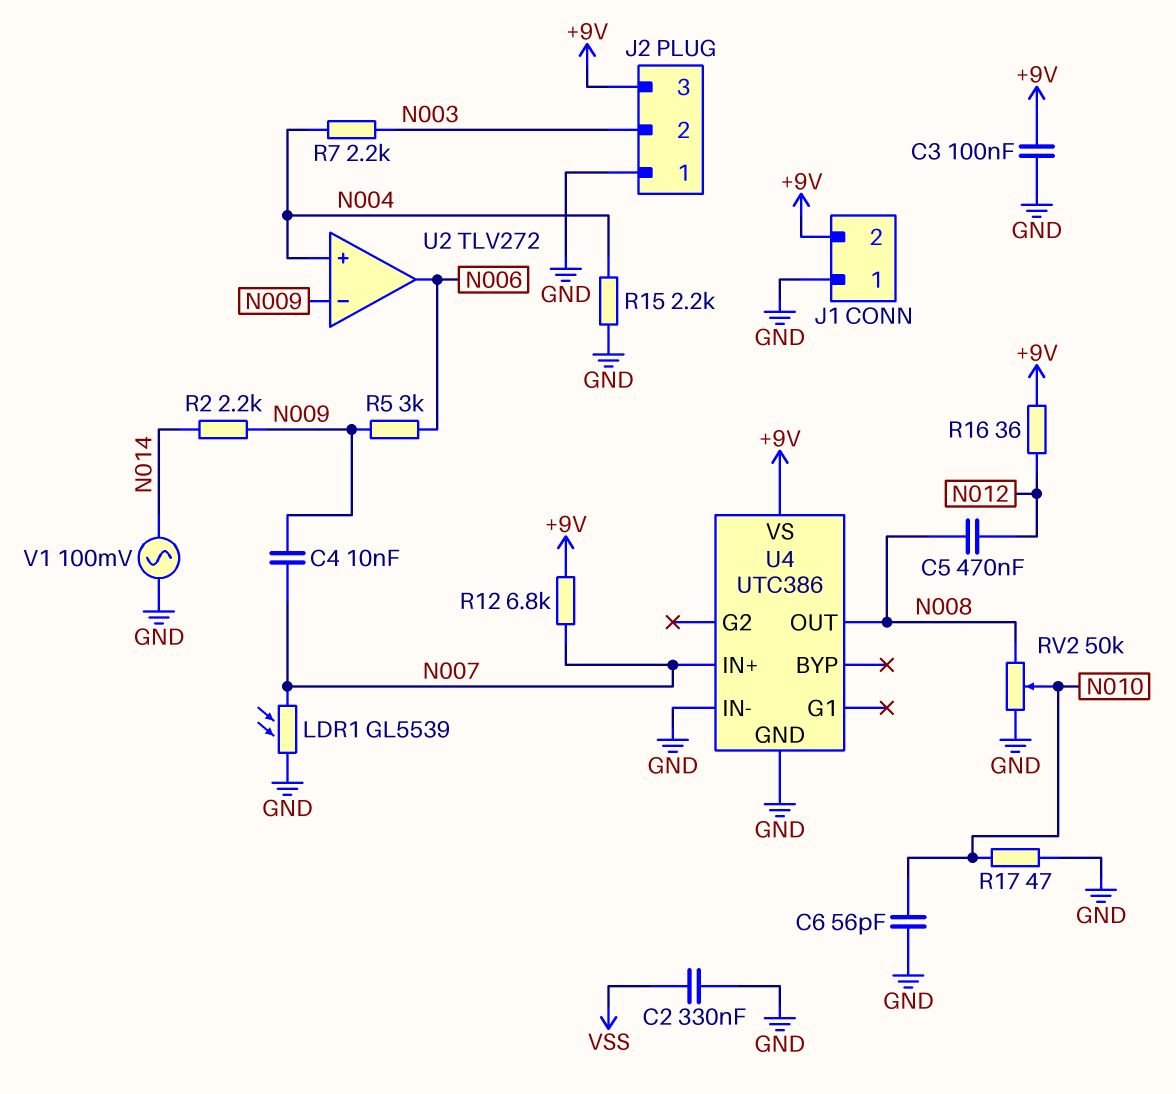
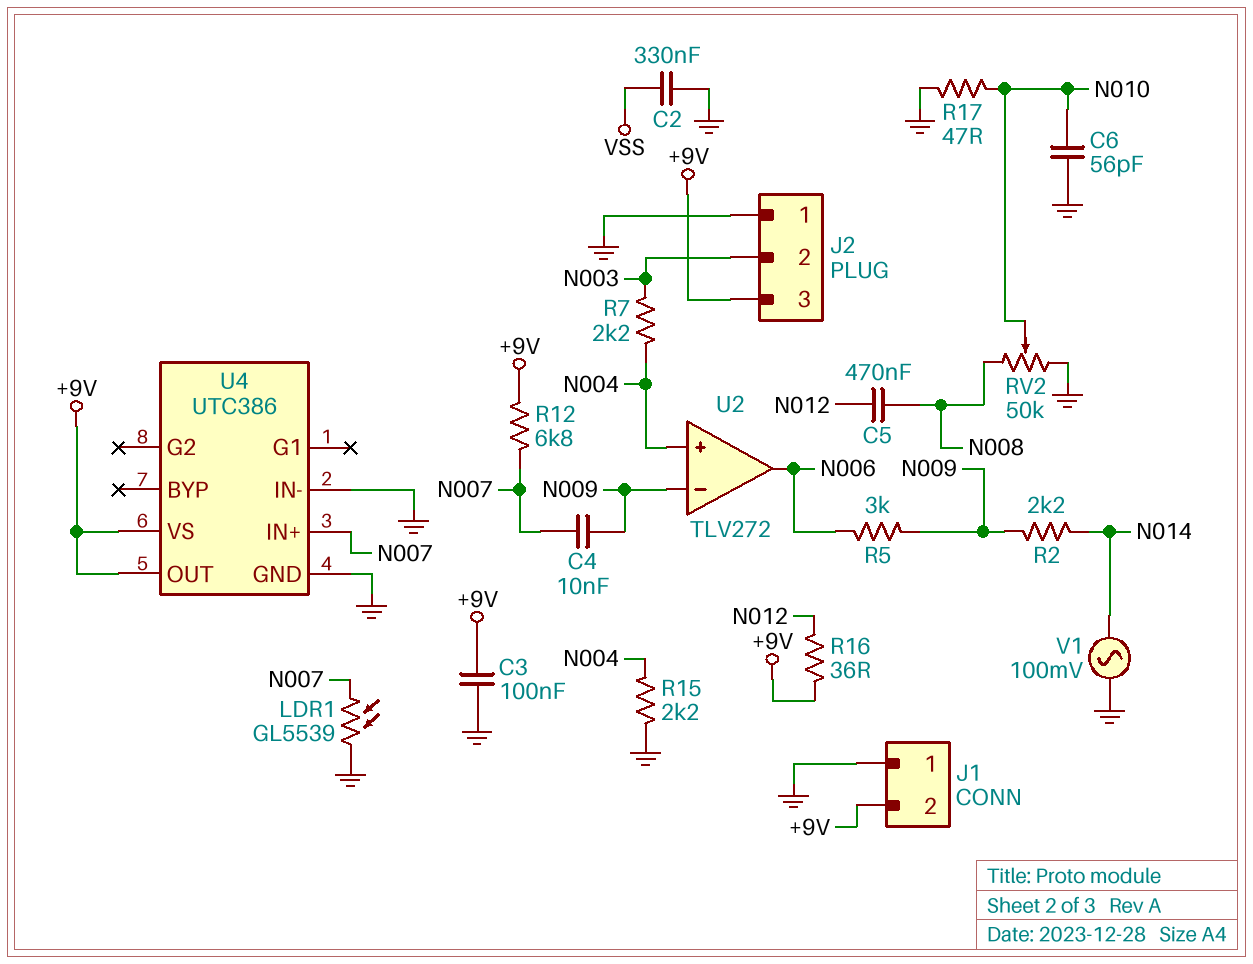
U4 pin OUT: N008 -> +9V

